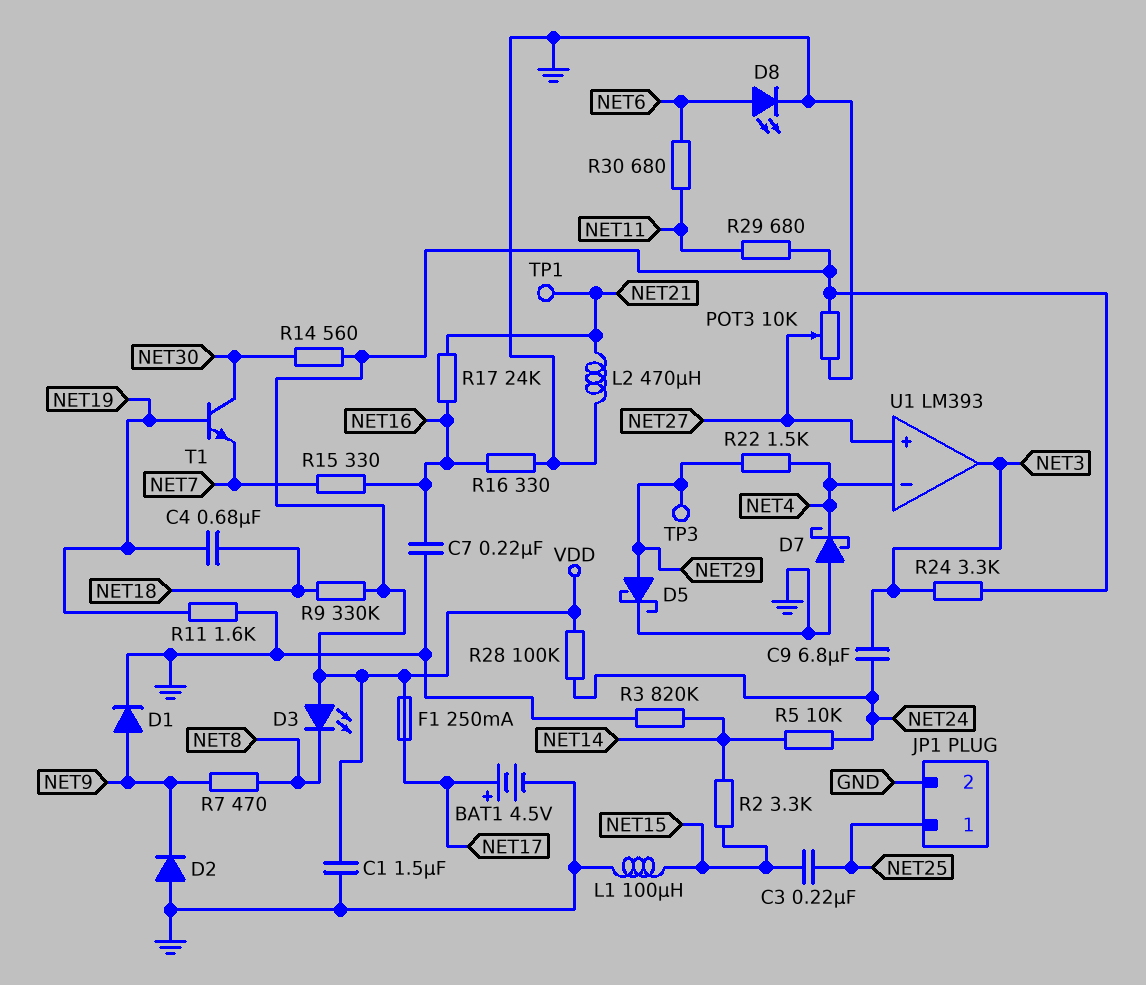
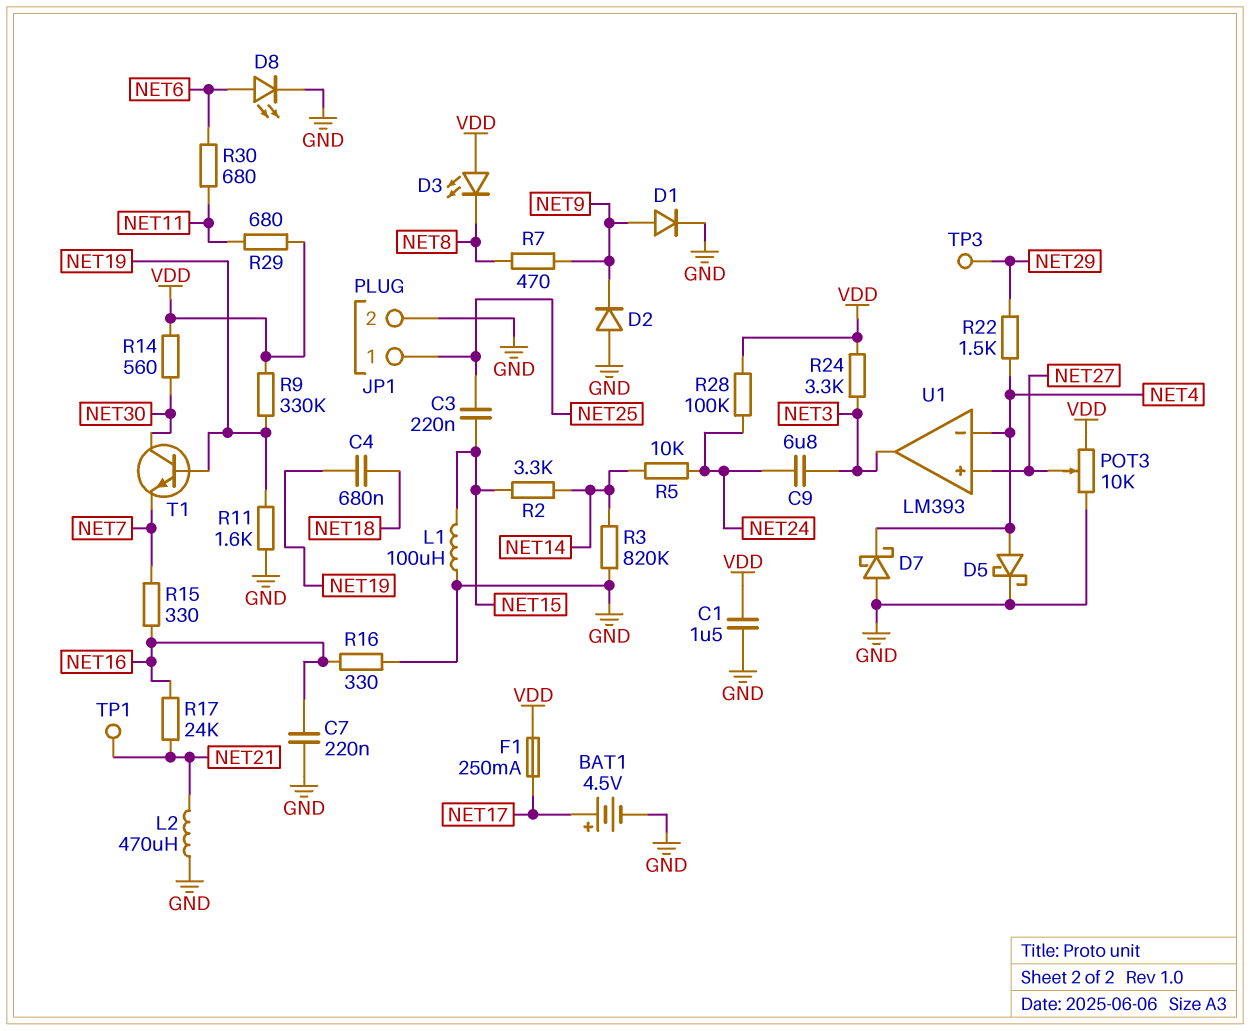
D5: schottky (A NET29, K GND) -> schottky (A NET4, K GND)
R9: 330k (NET18, VDD) -> 330k (NET19, VDD)

